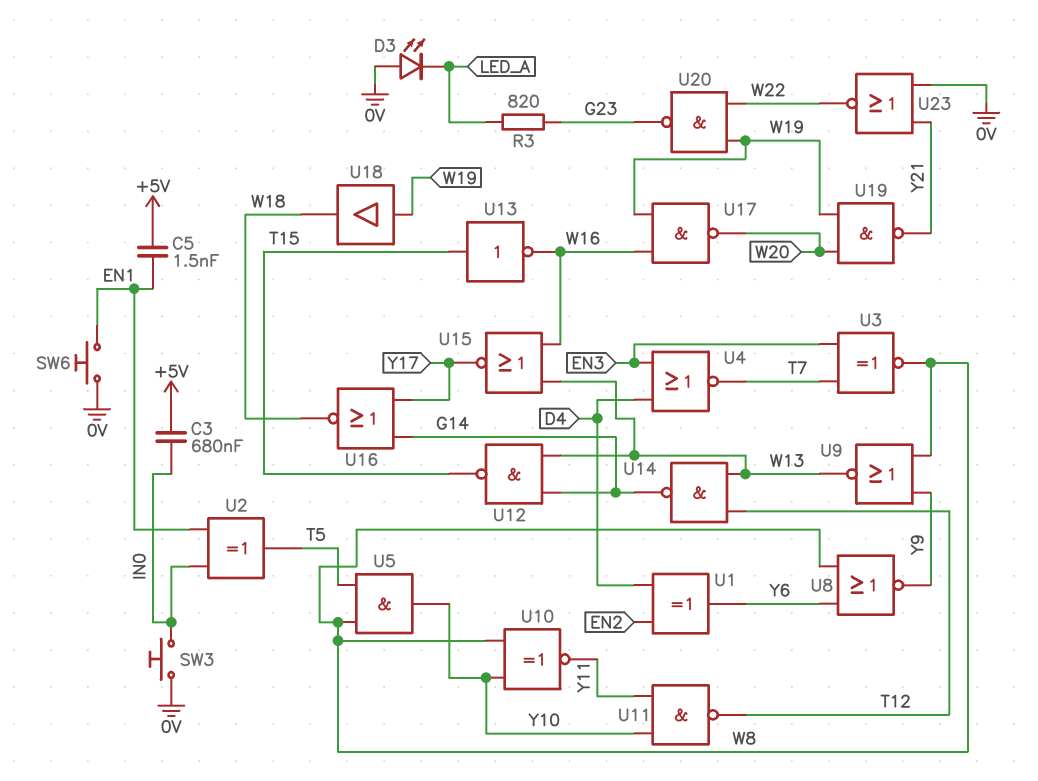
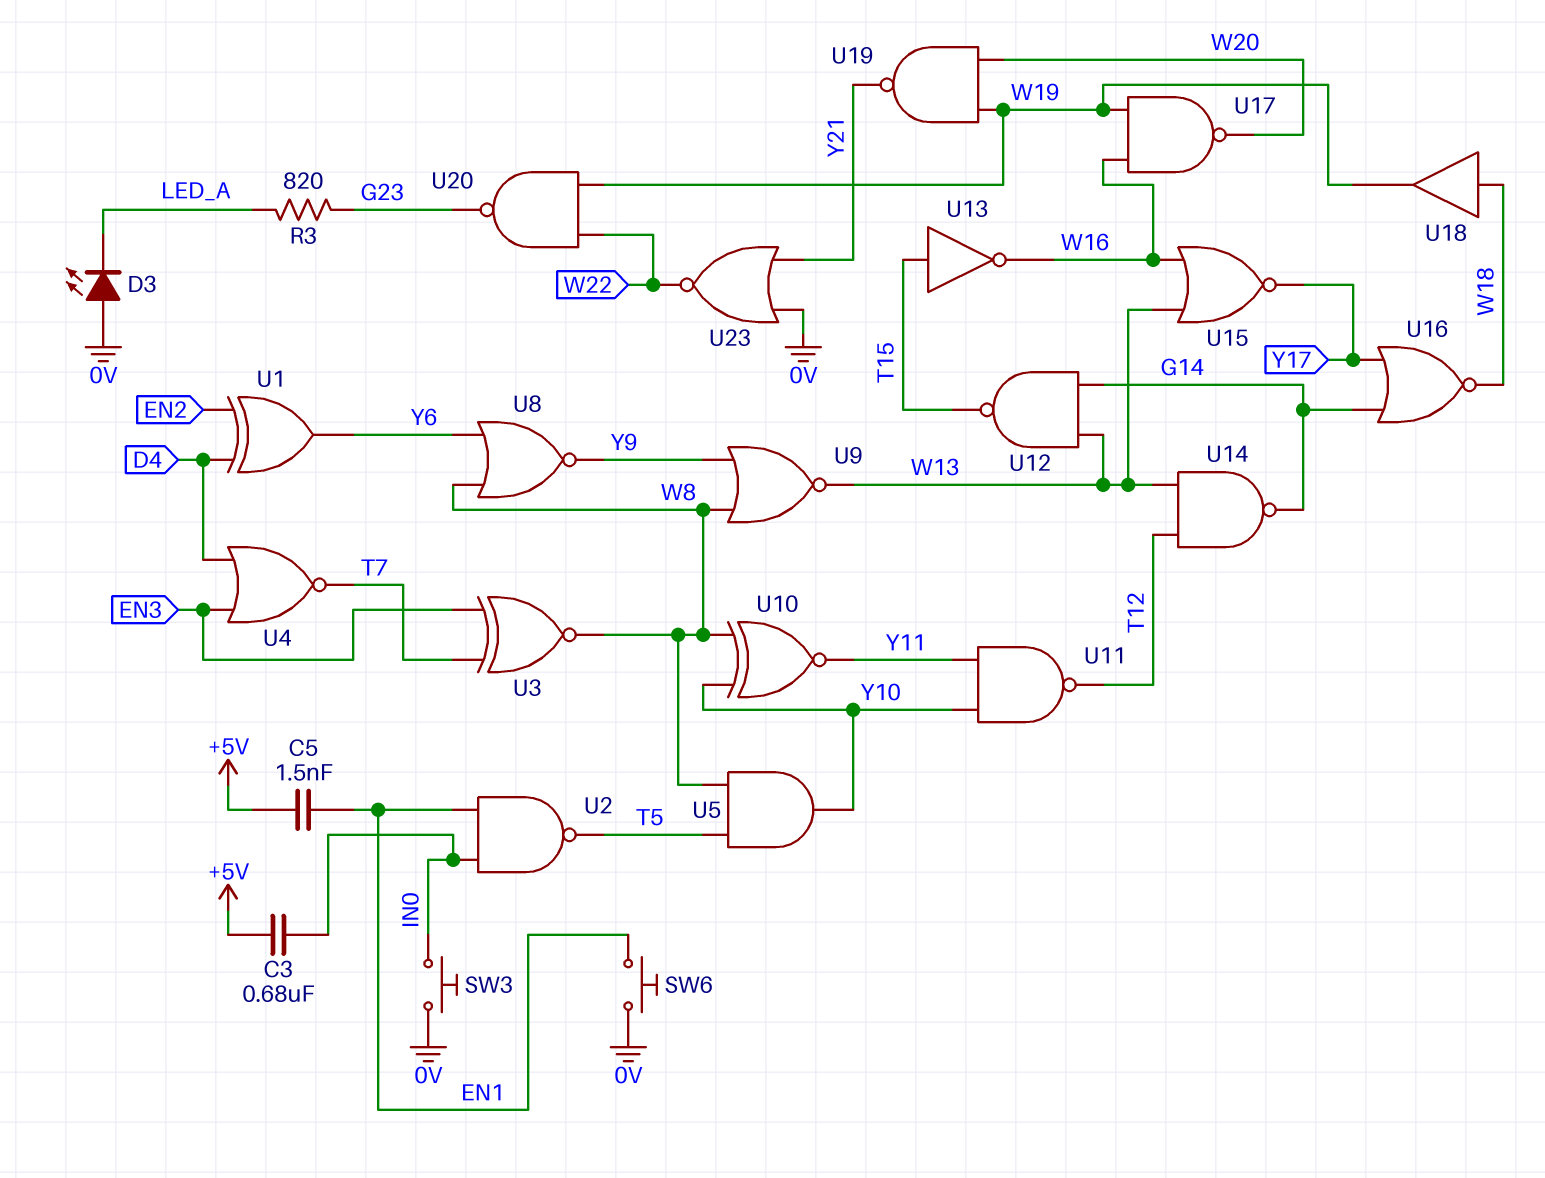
U2: XOR (in EN1, in IN0, out T5) -> NAND (in EN1, in IN0, out T5)
U18: buffer (in W19, out W18) -> buffer (in W18, out W19)

